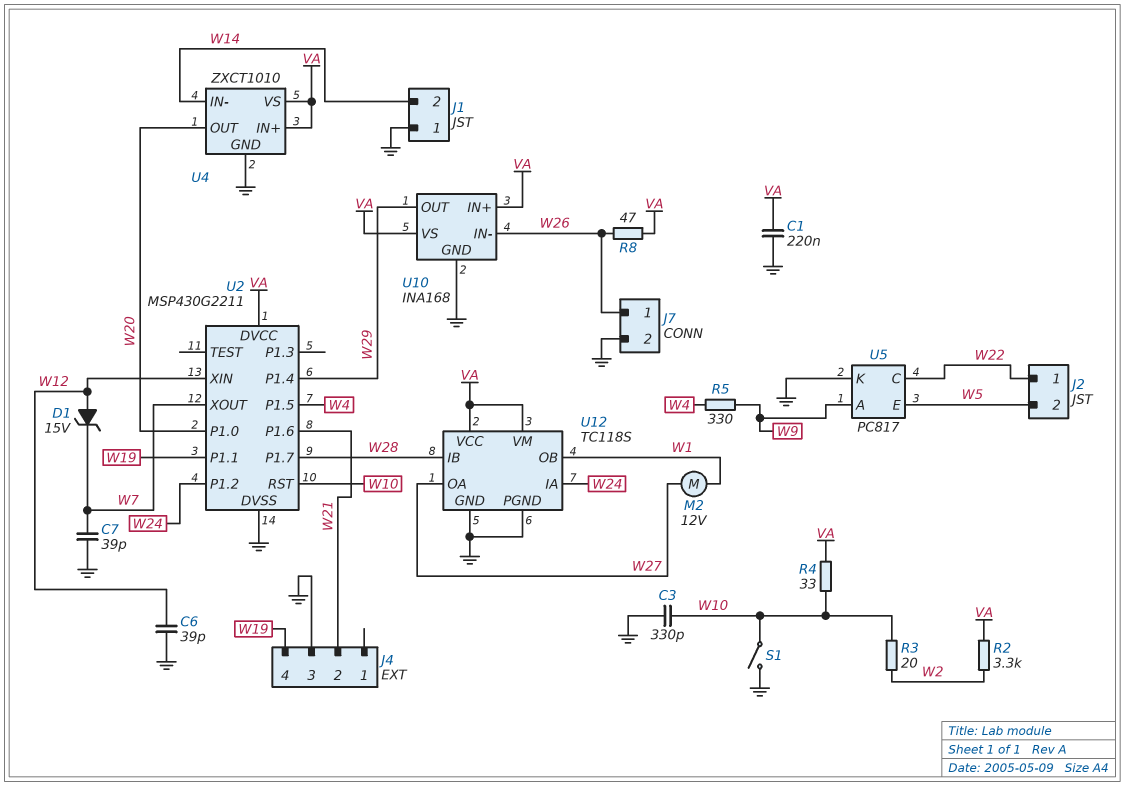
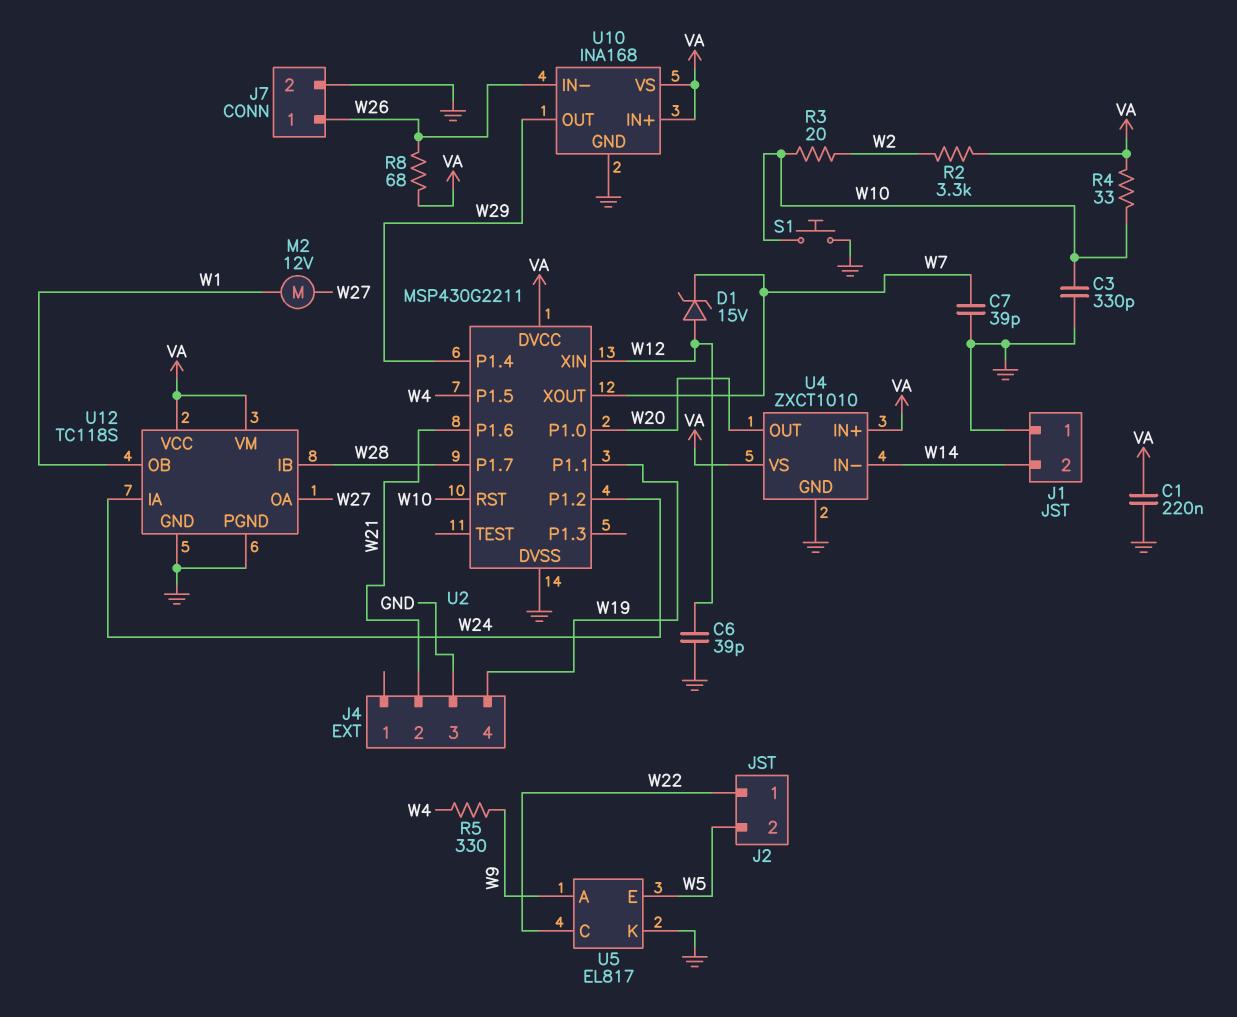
R8: 47 (VA, W26) -> 68 (VA, W26)
S1: switch (GND, W10) -> button (GND, W10)
U5: PC817 -> EL817

